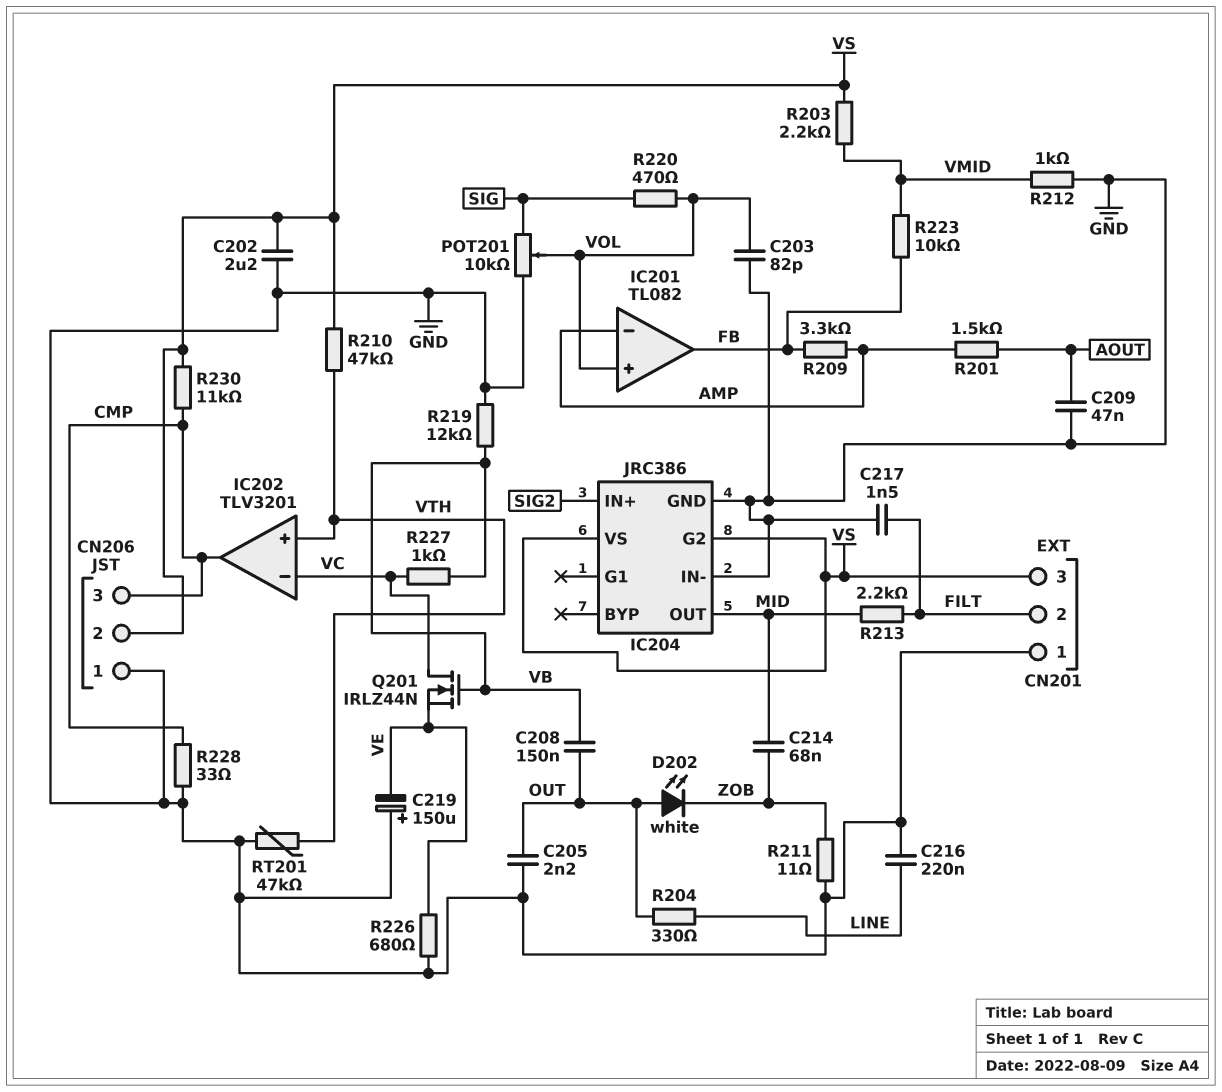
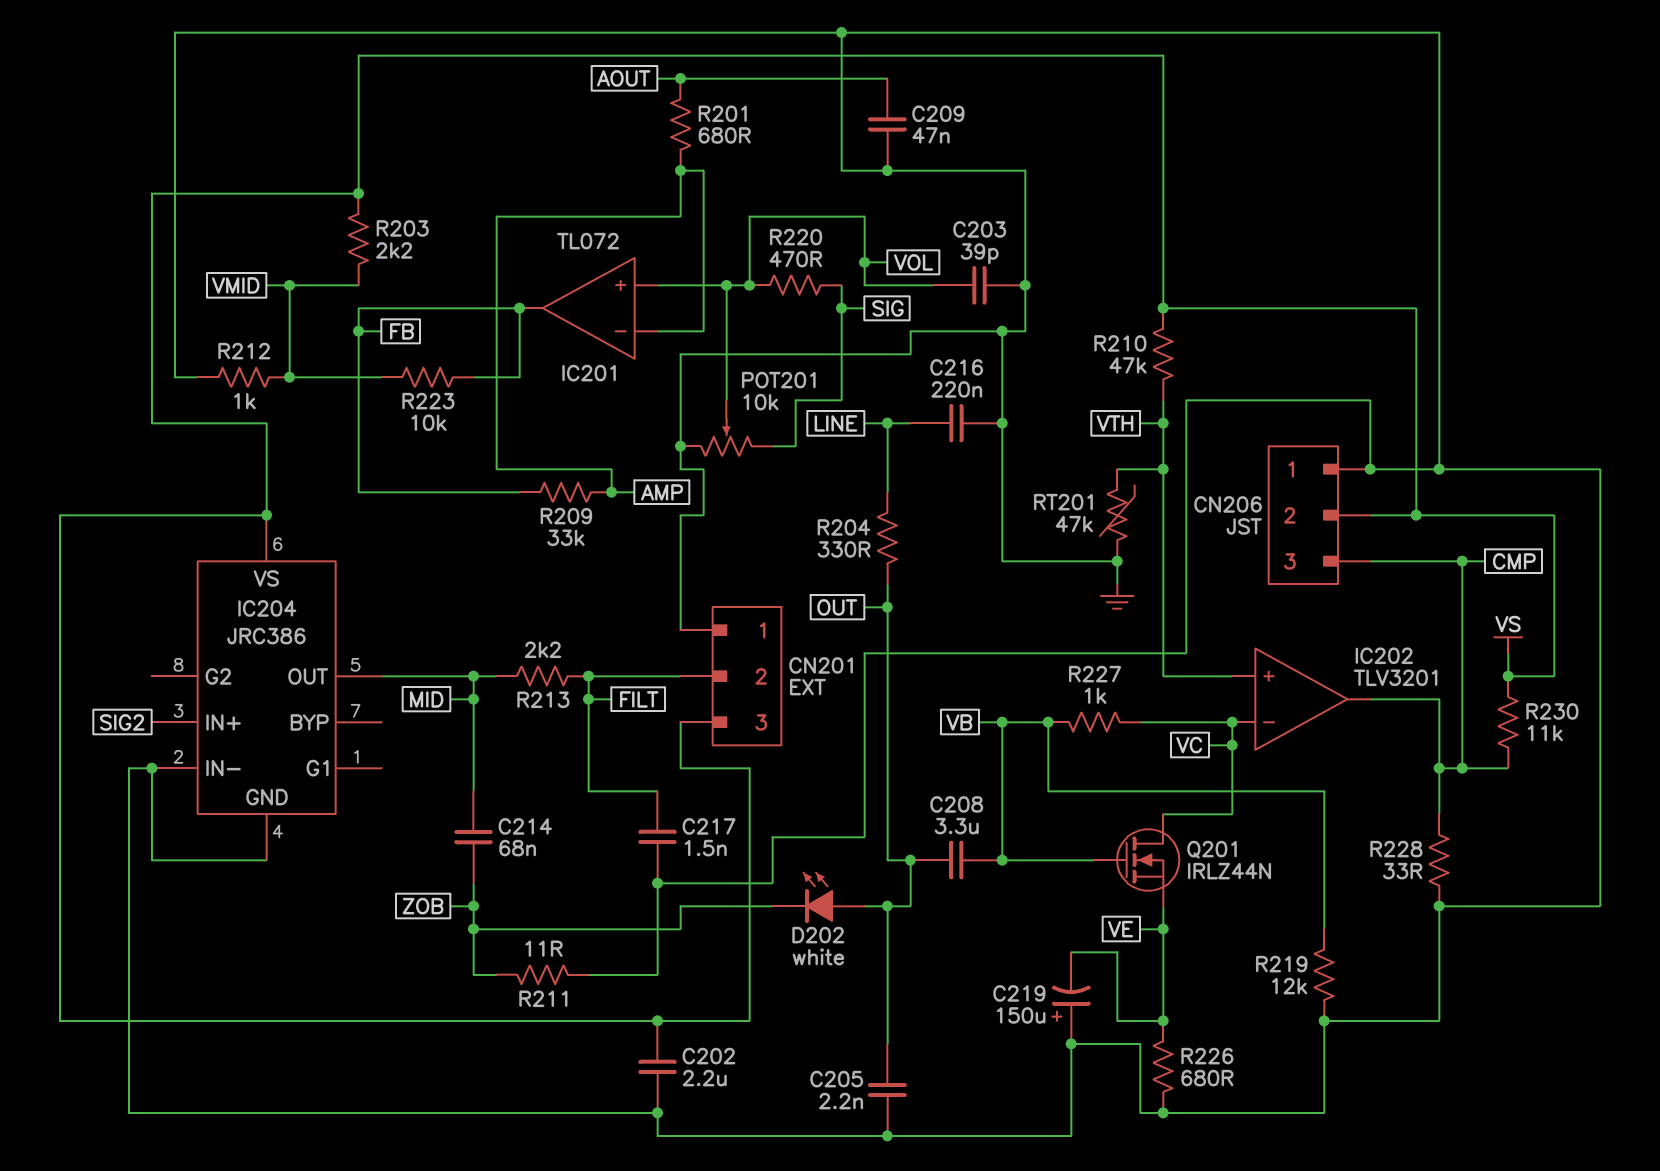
C203: 82pF (GND, VOL) -> 39pF (GND, VOL)
C208: 150nF (OUT, VB) -> 3.3uF (OUT, VB)
IC201: TL082 -> TL072
IC204 pin G2: VS -> none
R201: 1.5k (AMP, AOUT) -> 680 (AMP, AOUT)
R209: 3.3k (AMP, FB) -> 33k (AMP, FB)

